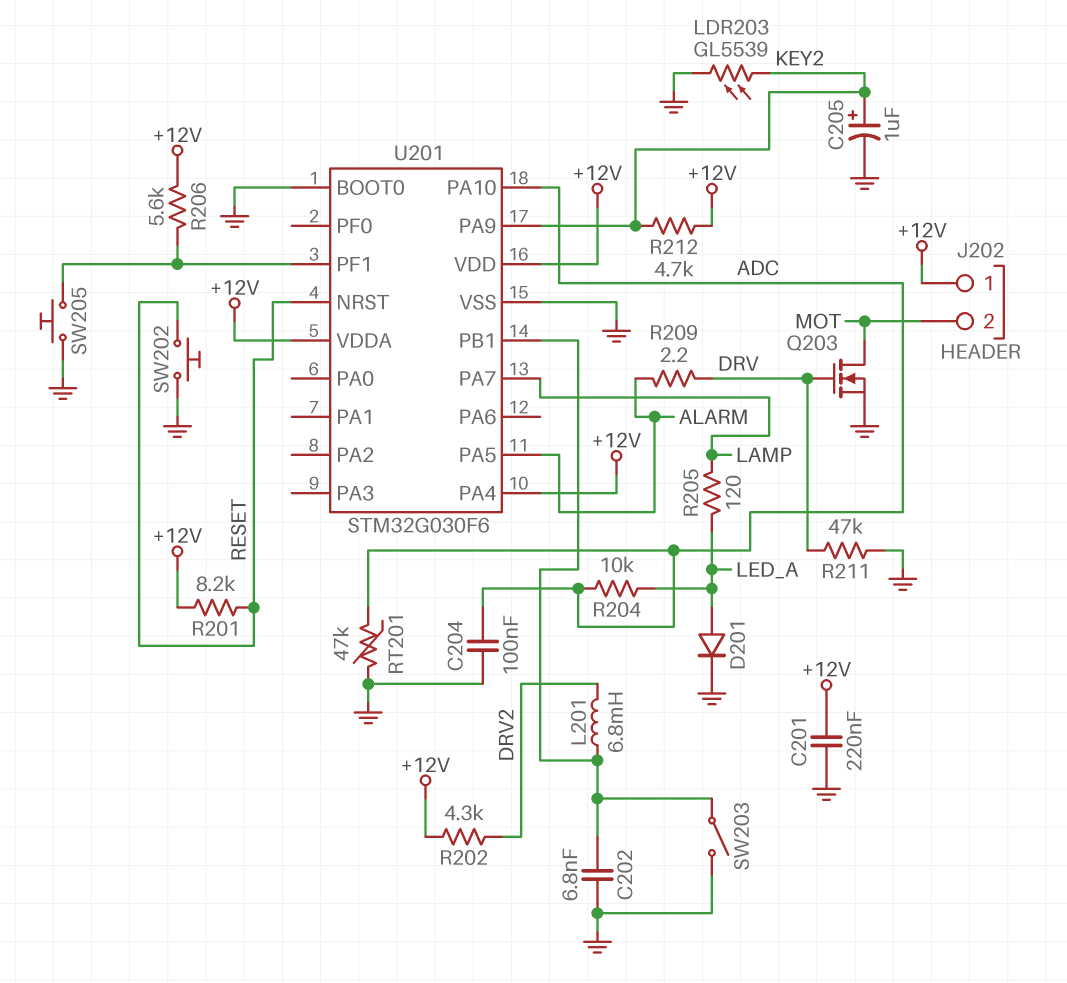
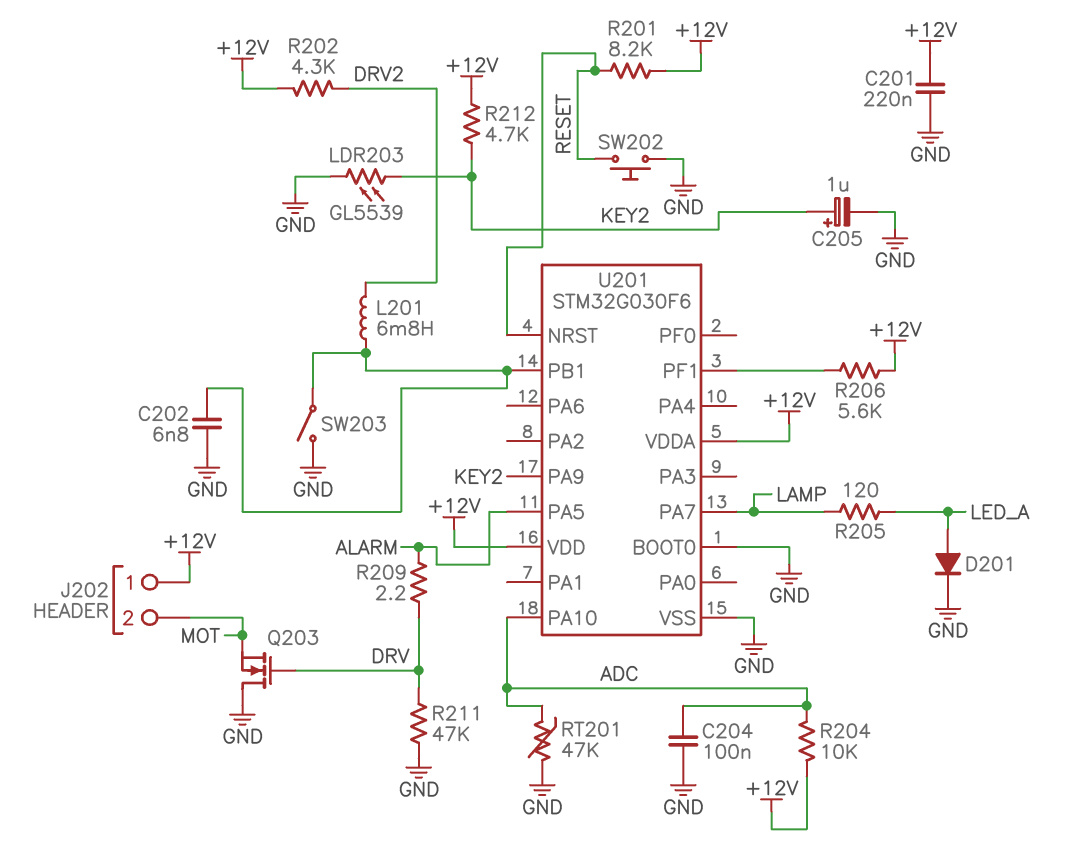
Q203: NMOS (G DRV, D MOT, S GND) -> NMOS (G DRV, D GND, S MOT)
R204: 10k (ADC, LED_A) -> 10k (+12V, ADC)
SW205: button (GND, U201/PF1) -> none
U201 pin PA4: +12V -> none

